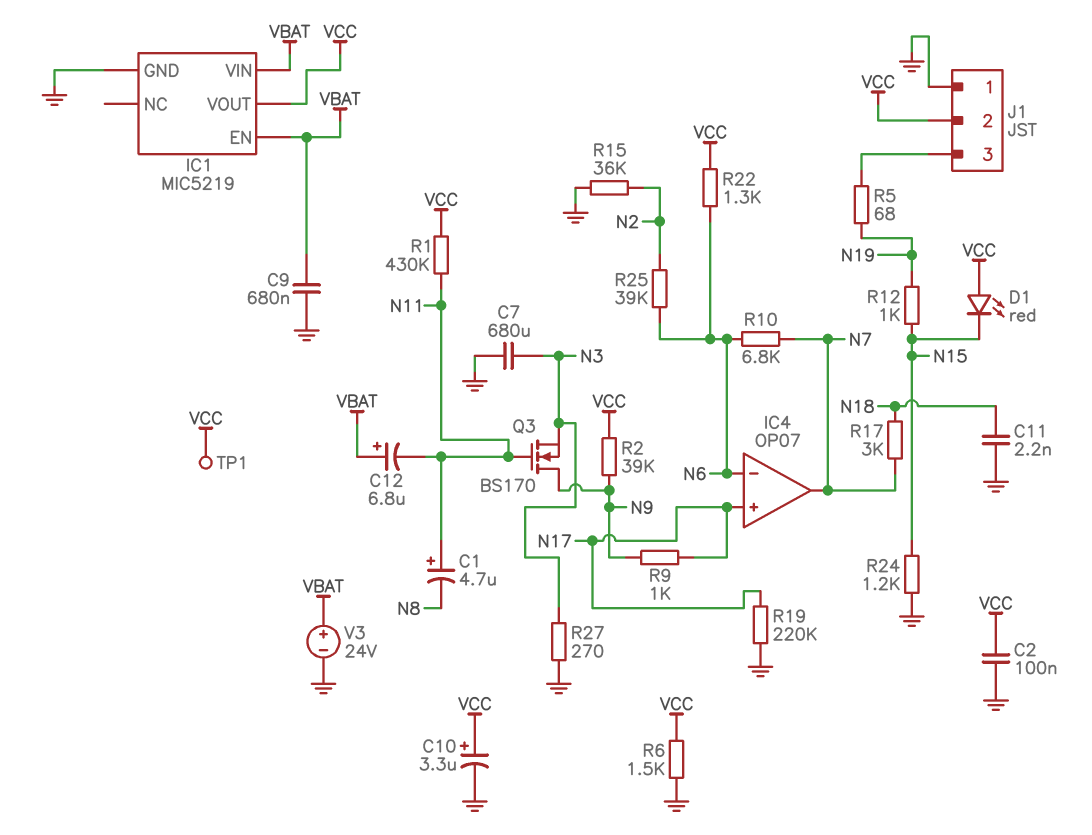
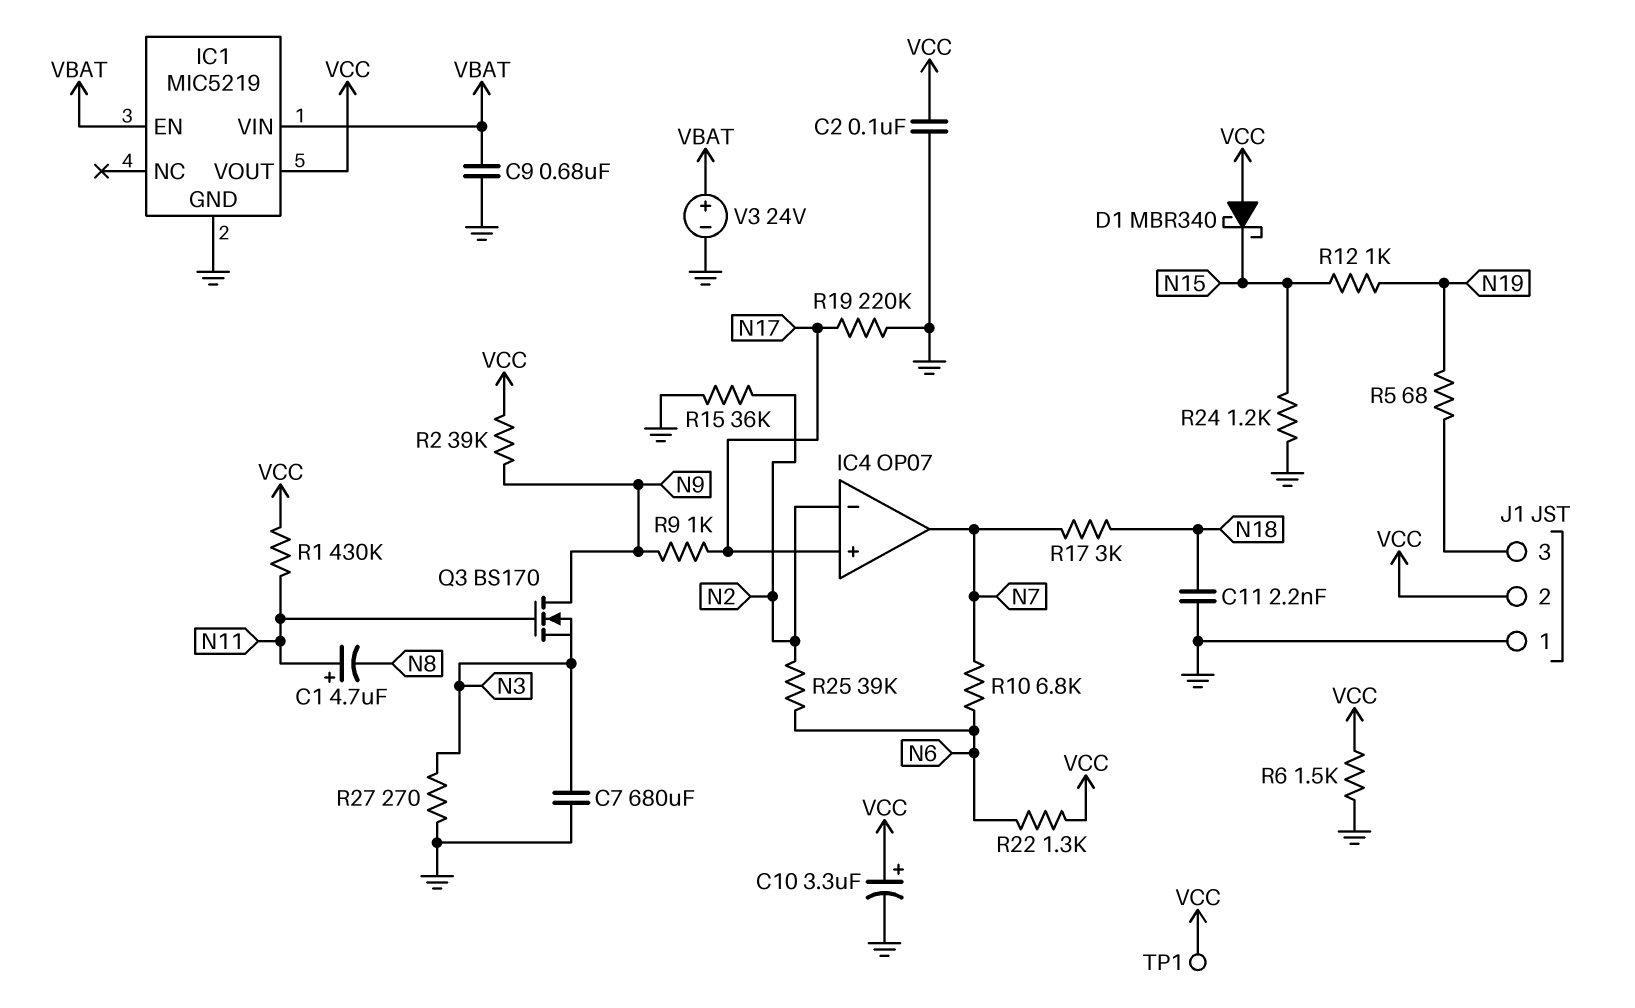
C12: 6.8uF (plus VBAT, minus N11) -> none
D1: LED red (A VCC, K N15) -> schottky MBR340 (A VCC, K N15)
IC4 pin in-: N6 -> N2

